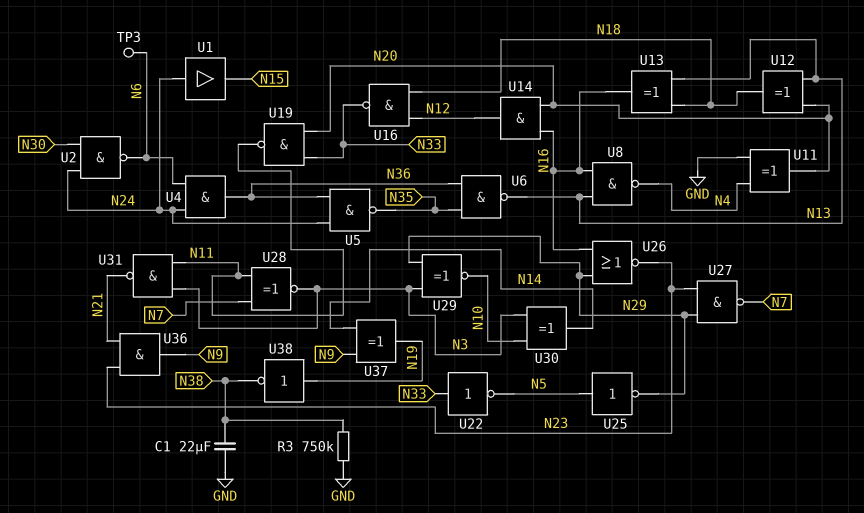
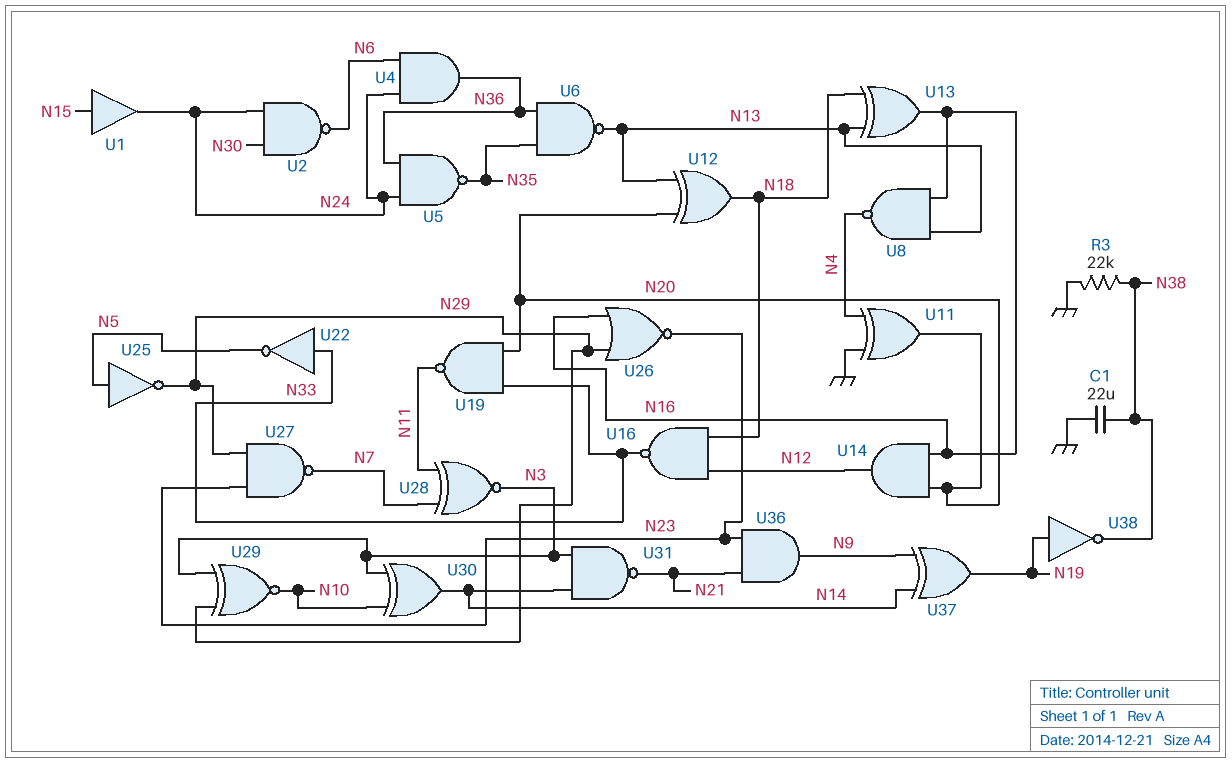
R3: 750k (GND, N38) -> 22k (GND, N38)
TP3: test point (N6) -> none
U1: buffer (in N24, out N15) -> buffer (in N15, out N24)
U31: NAND (in N3, in N11, out N21) -> NAND (in N3, in N14, out N21)

